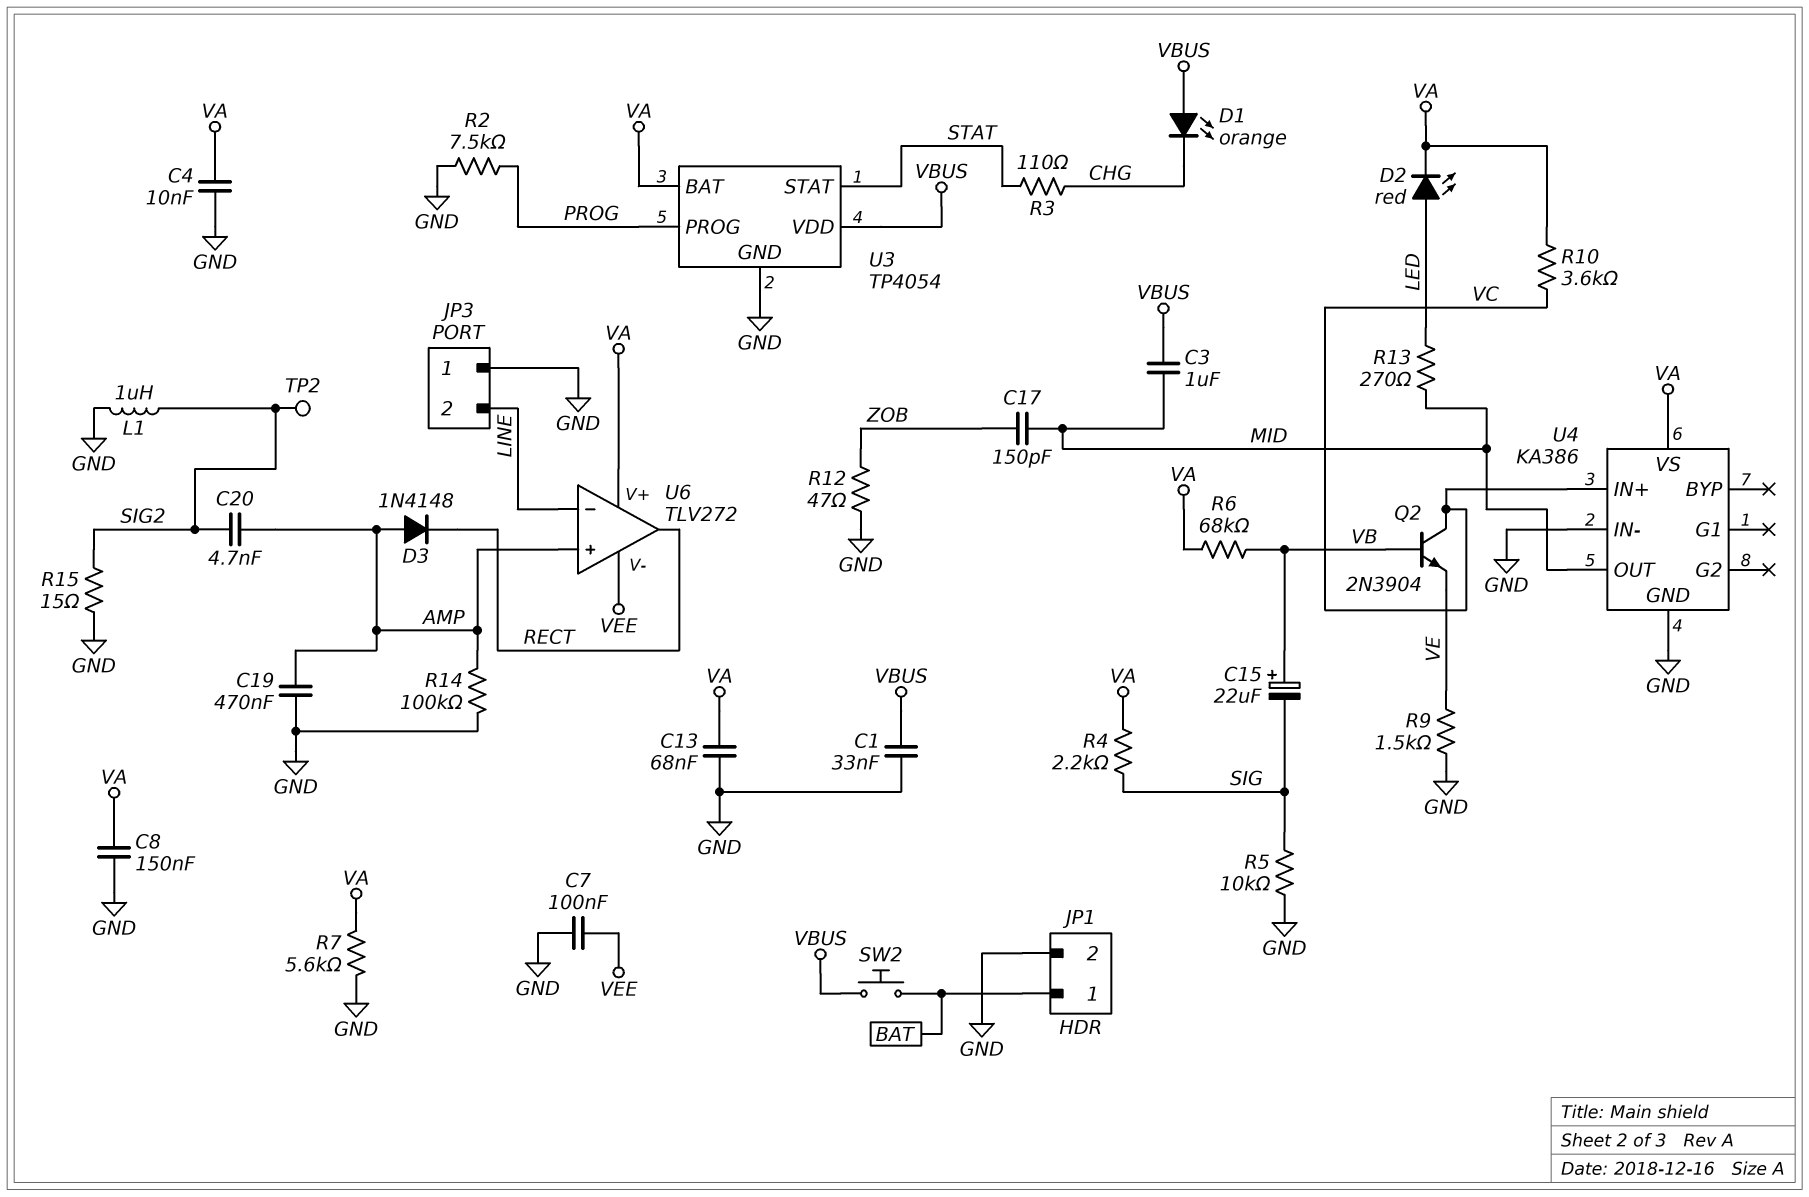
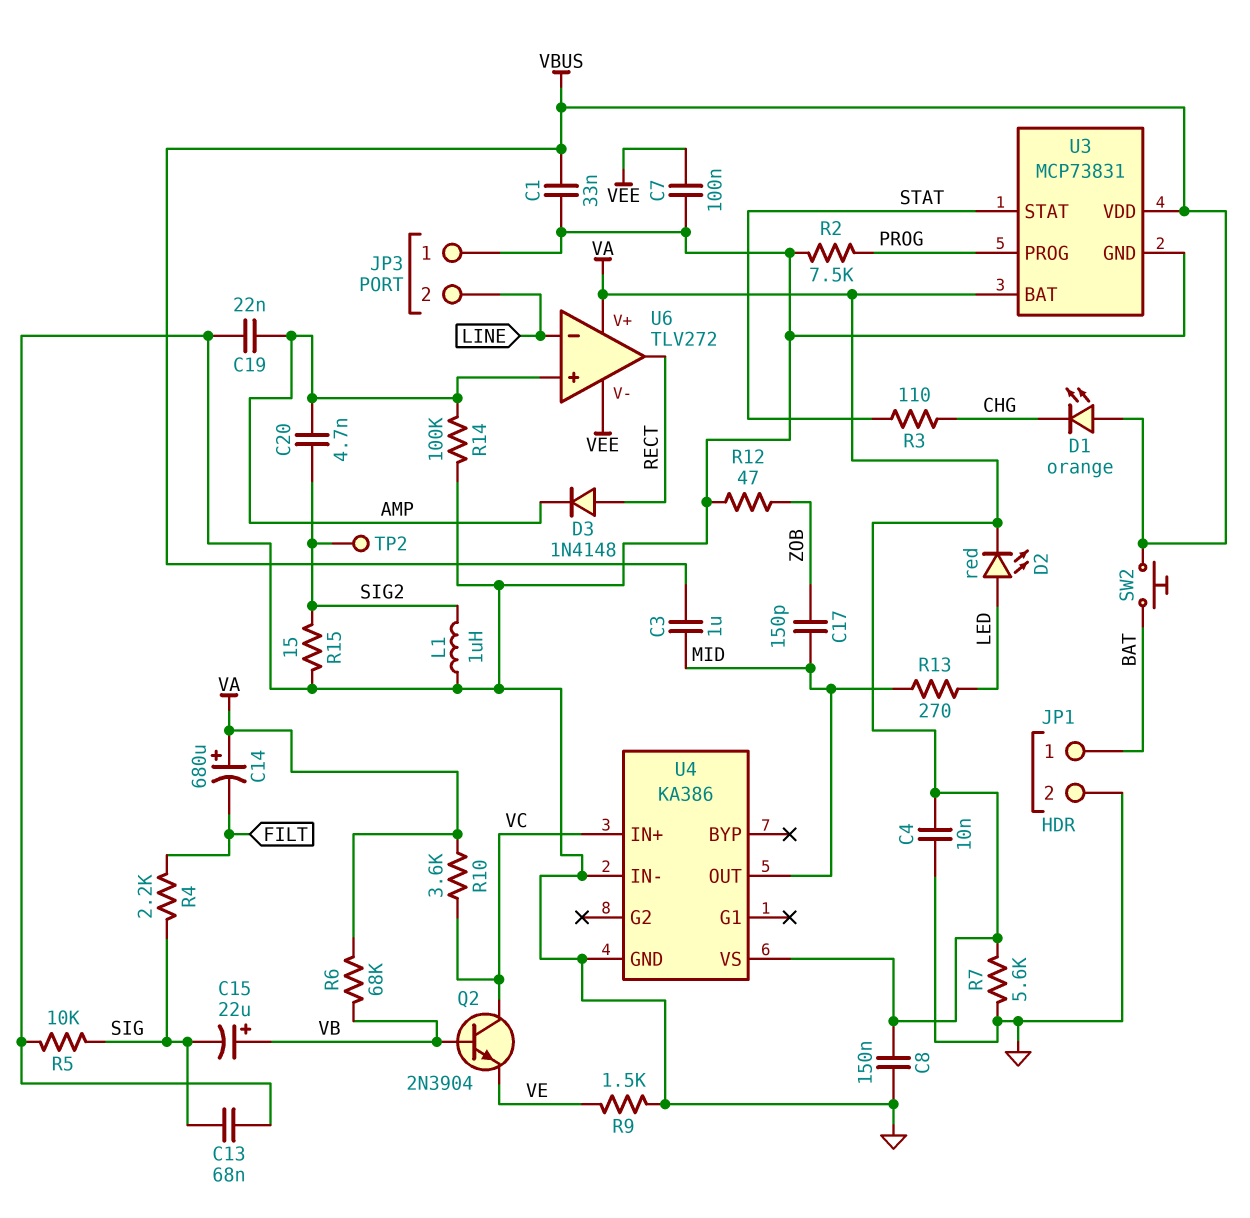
C13: 68nF (GND, VA) -> 68nF (GND, SIG)
C14: none -> 680uF (plus VA, minus FILT)
C19: 470nF (AMP, GND) -> 22nF (AMP, GND)
D3: diode 1N4148 (A AMP, K RECT) -> diode 1N4148 (A RECT, K AMP)
R4: 2.2k (SIG, VA) -> 2.2k (FILT, SIG)
U3: TP4054 -> MCP73831

